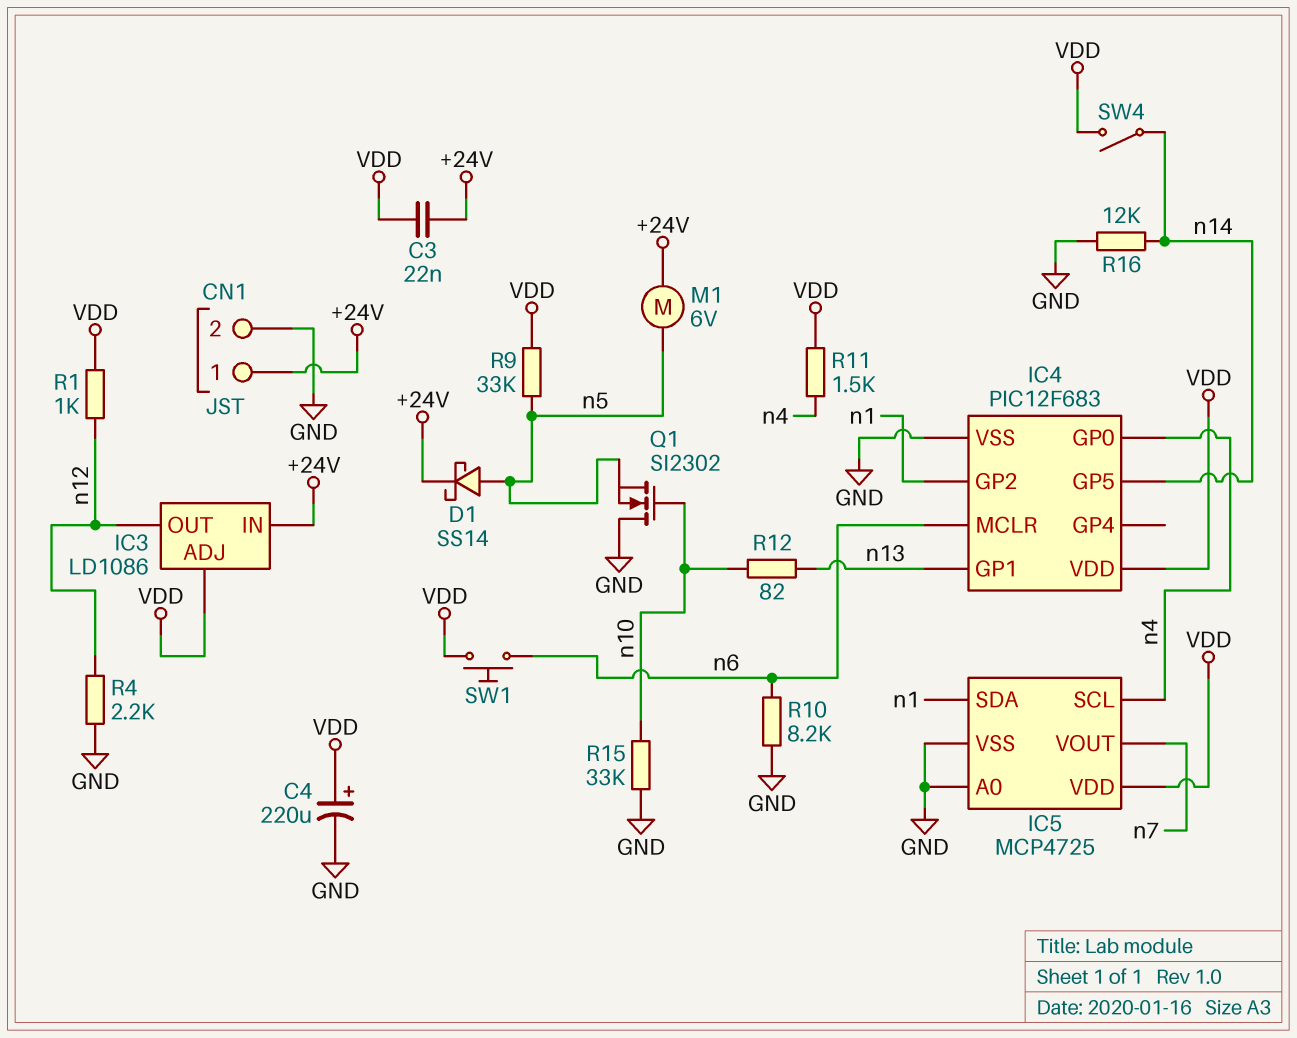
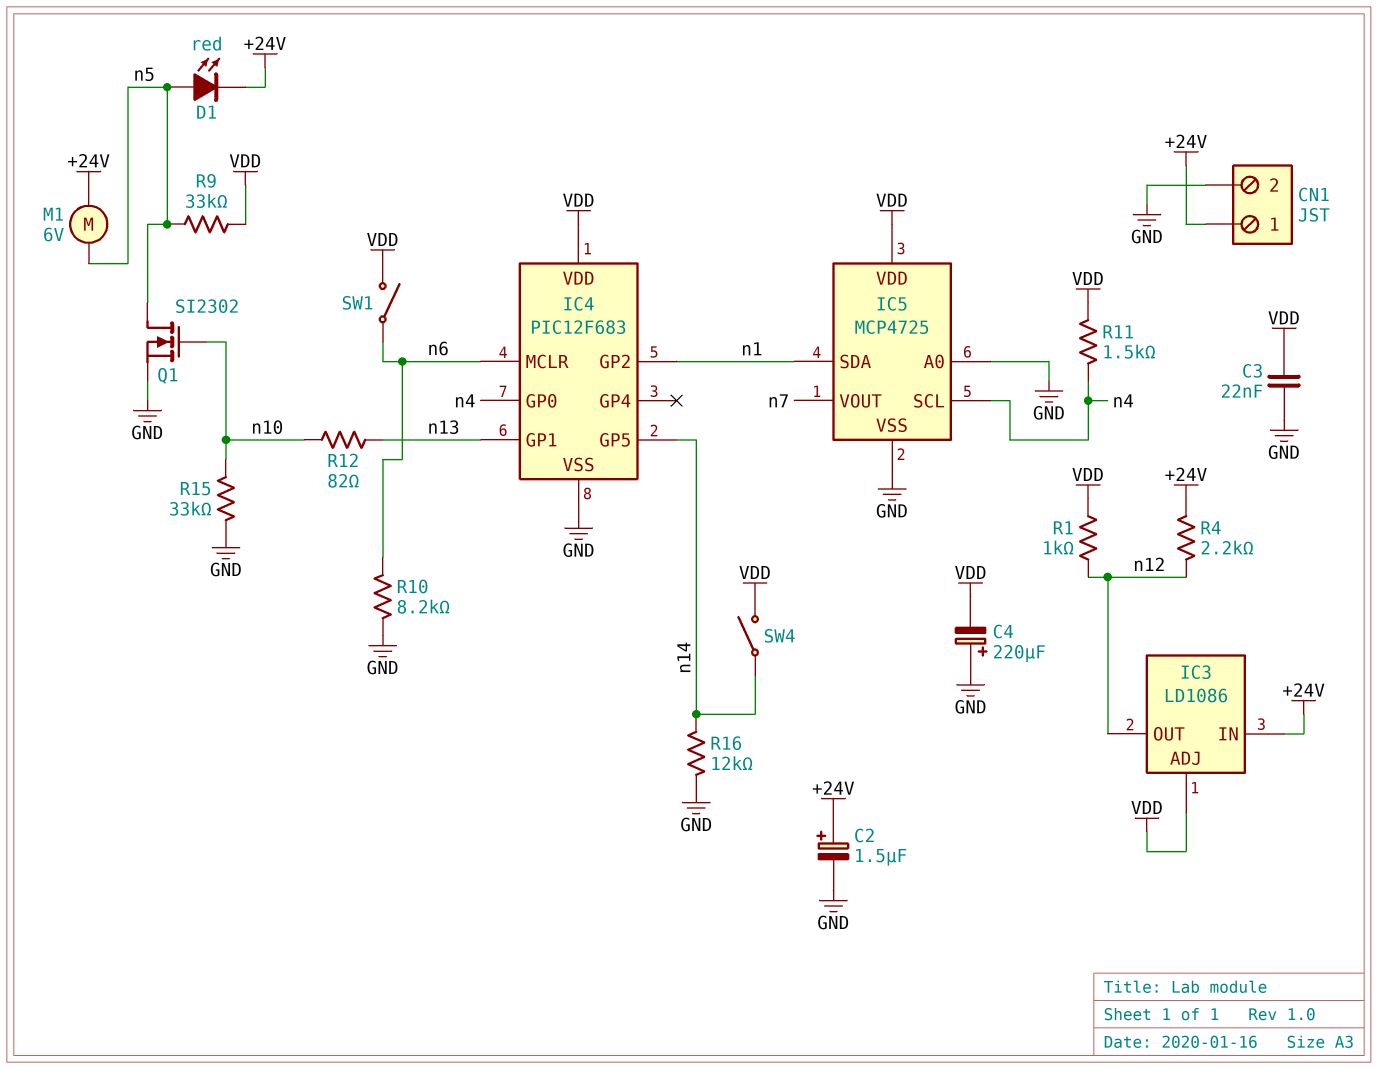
C2: none -> 1.5uF (plus +24V, minus GND)
C3: 22nF (+24V, VDD) -> 22nF (GND, VDD)
C4: 220uF (plus VDD, minus GND) -> 220uF (plus GND, minus VDD)
D1: schottky SS14 (A n5, K +24V) -> LED red (A n5, K +24V)
Q1: NMOS SI2302 (G n10, D GND, S n5) -> NMOS SI2302 (G n10, D n5, S GND)
R4: 2.2k (GND, n12) -> 2.2k (+24V, n12)
SW1: button (VDD, n6) -> switch (VDD, n6)

